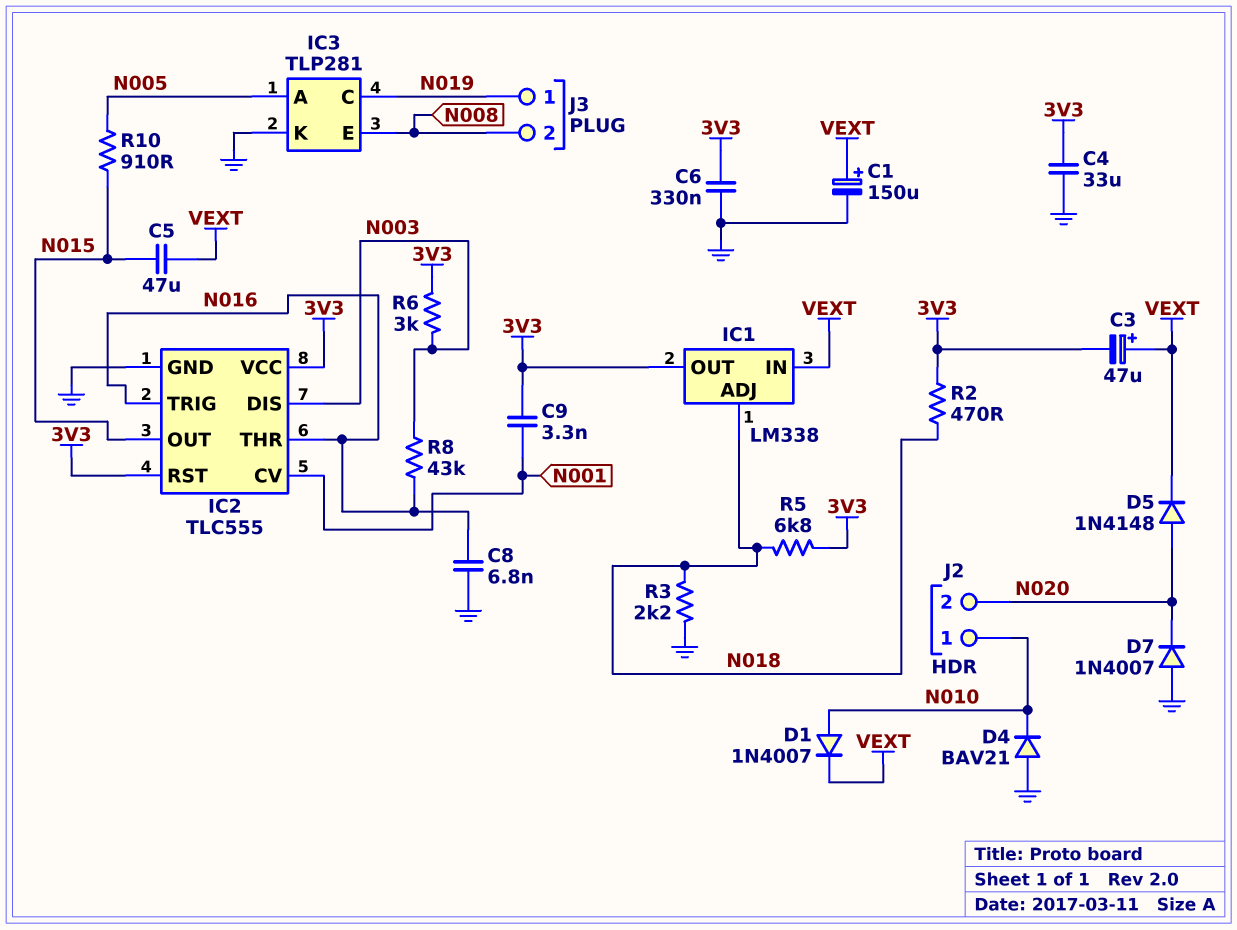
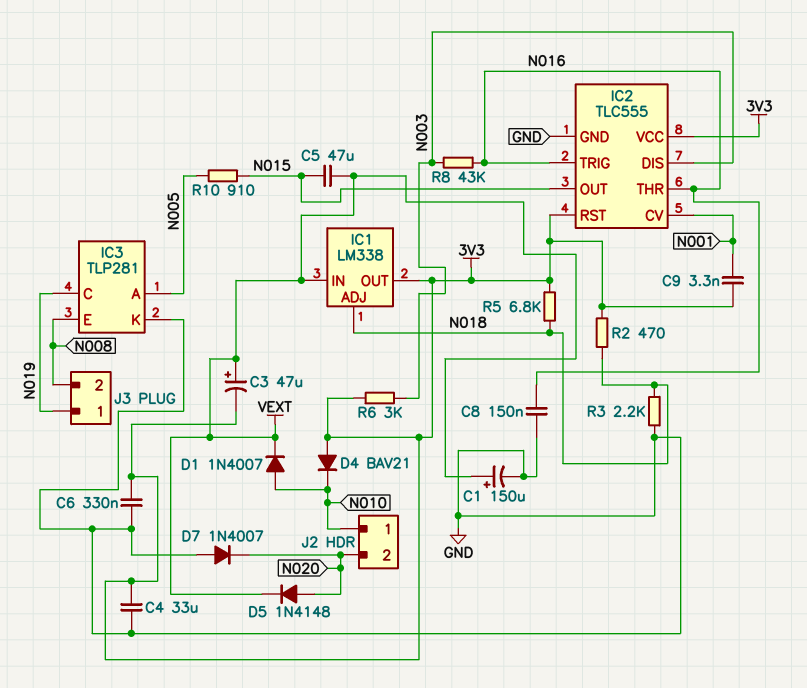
C8: 6.8nF (GND, N016) -> 150nF (GND, N016)
D4: diode BAV21 (A GND, K N010) -> diode BAV21 (A 3V3, K N010)

